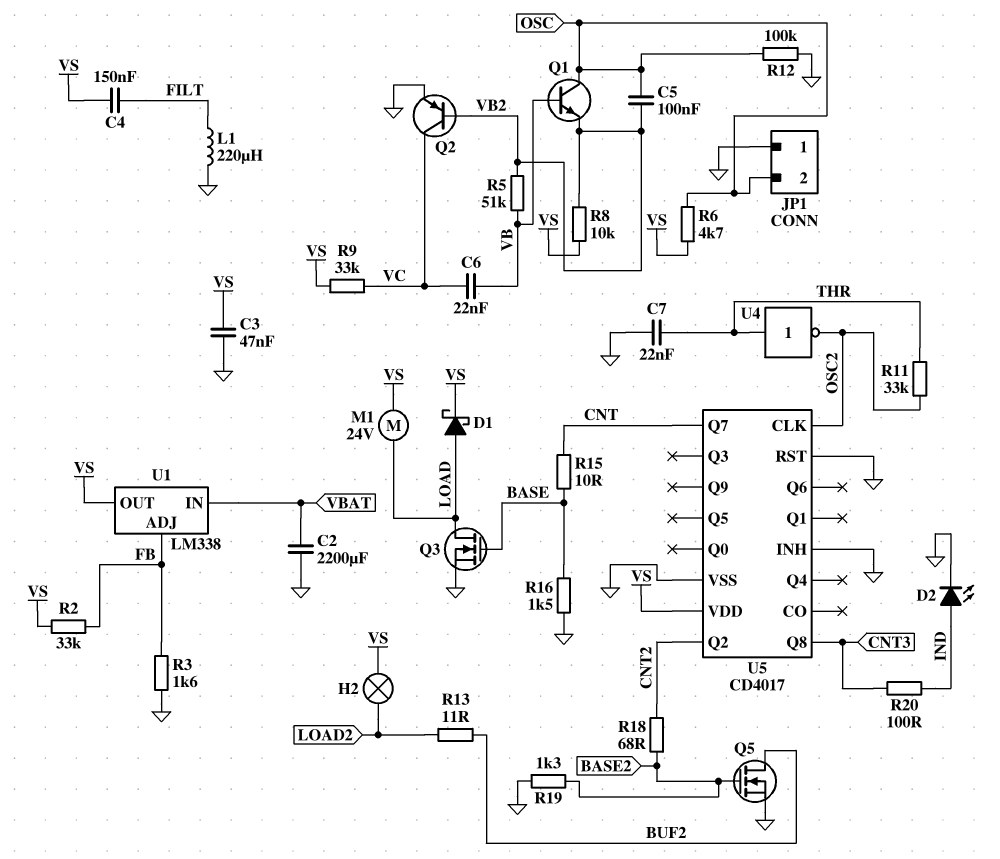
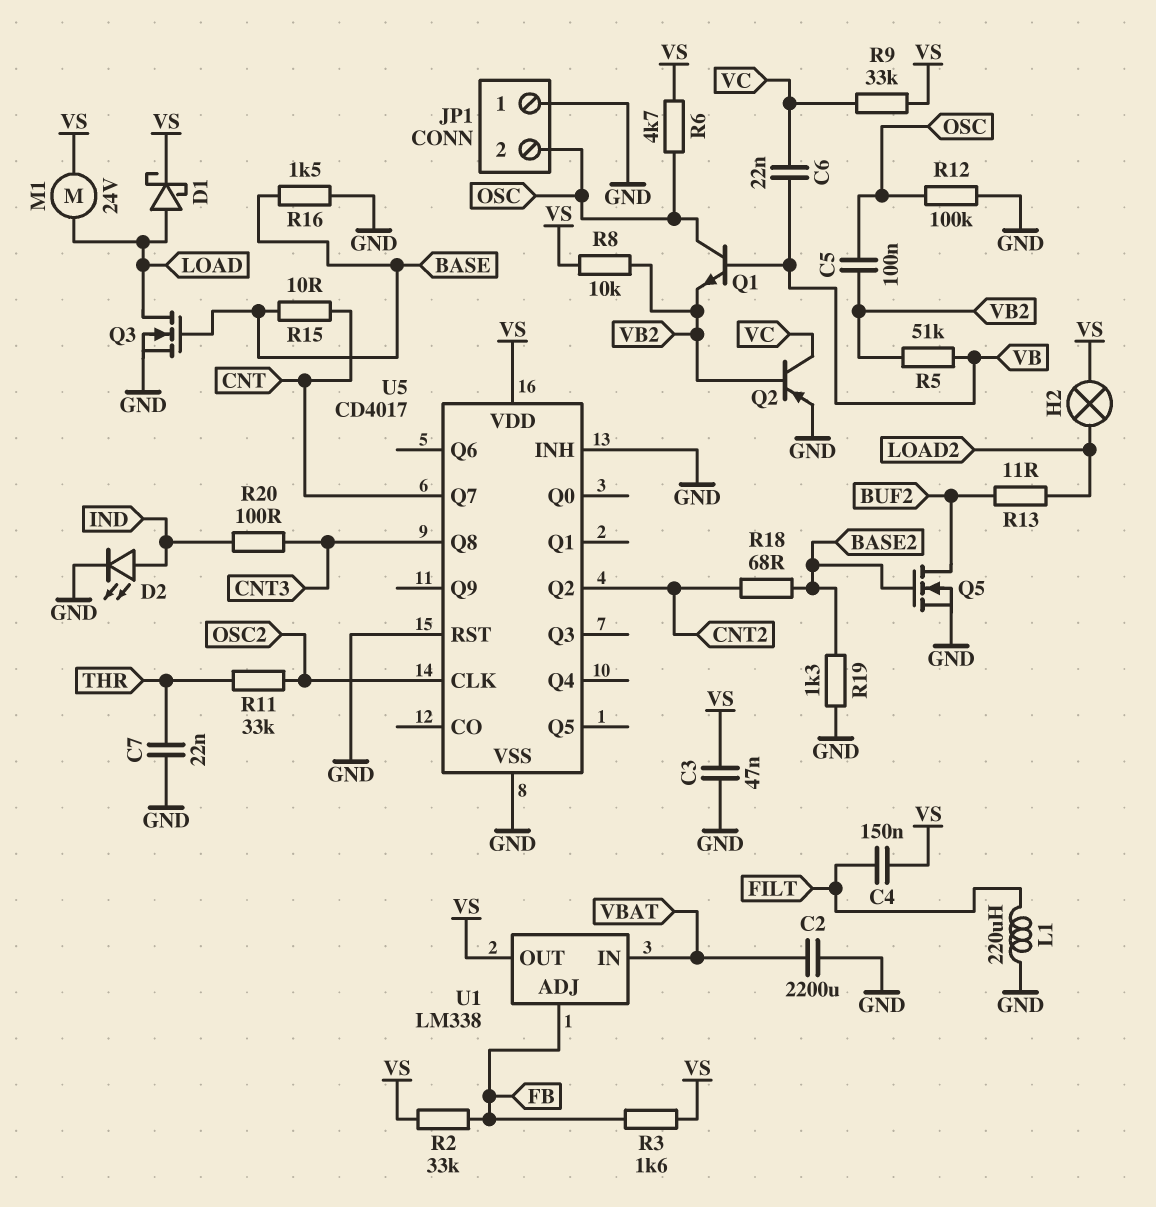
R3: 1.6k (FB, GND) -> 1.6k (FB, VS)
U4: NOT (in THR, out OSC2) -> none

